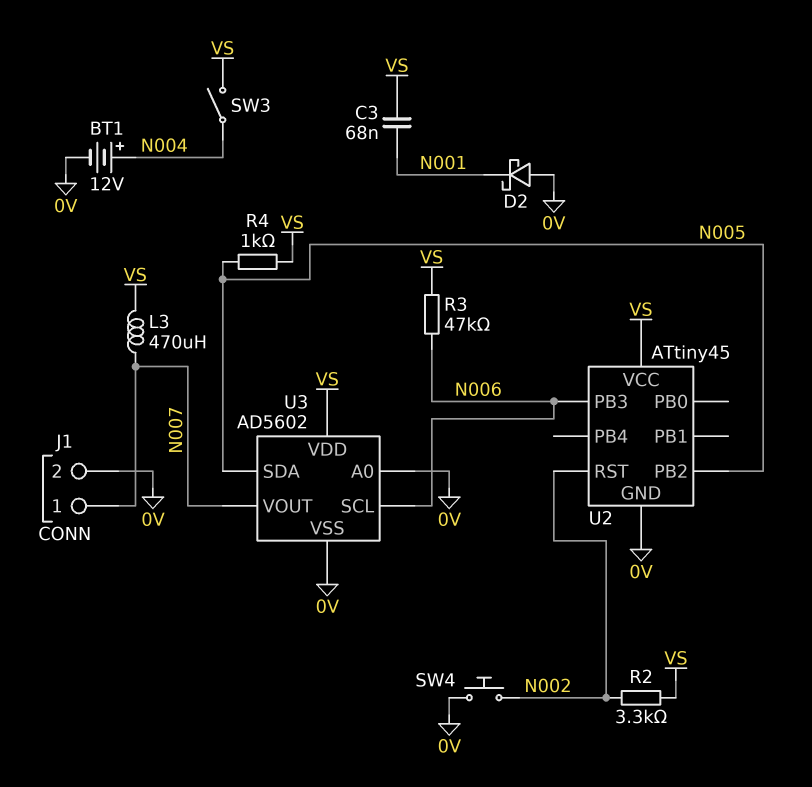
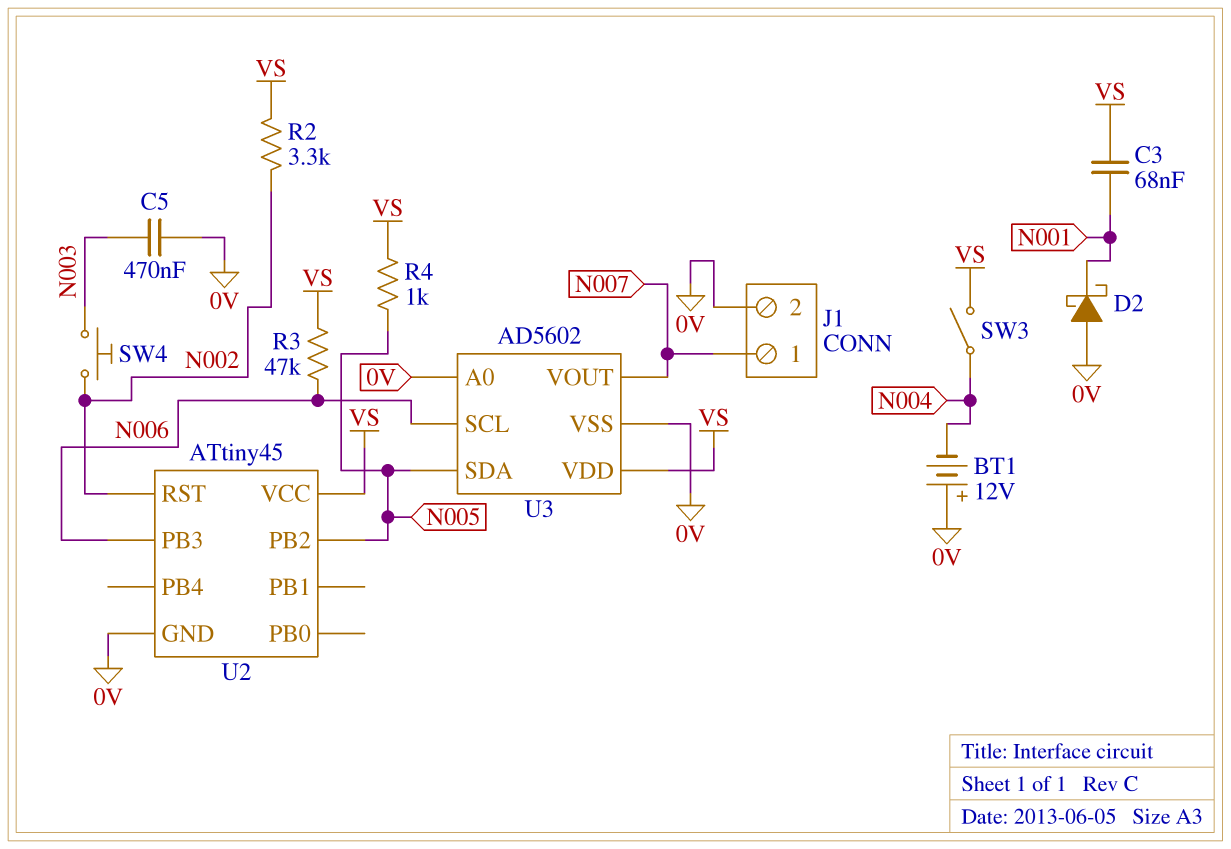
BT1: 12V (plus N004, minus 0V) -> 12V (plus 0V, minus N004)
C5: none -> 470nF (0V, N003)
L3: 470uH (N007, VS) -> none
SW4: button (0V, N002) -> button (N002, N003)

